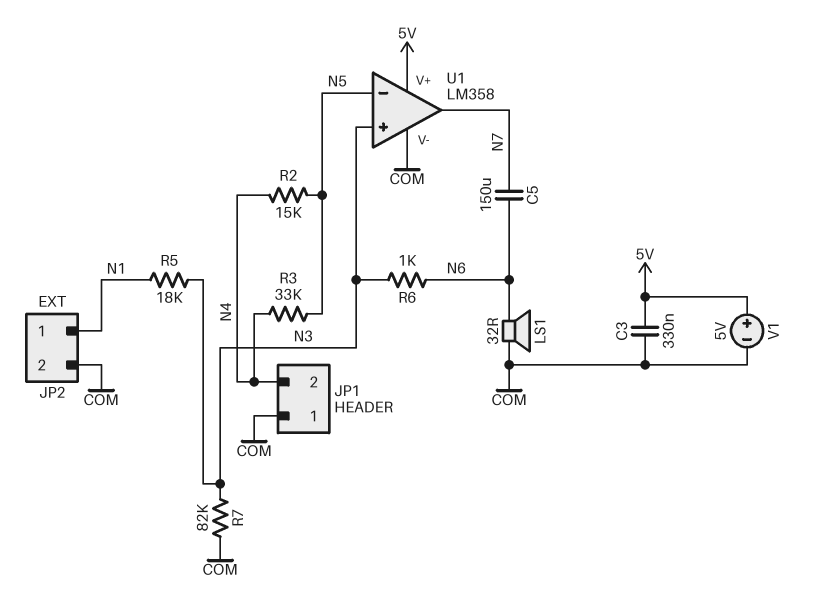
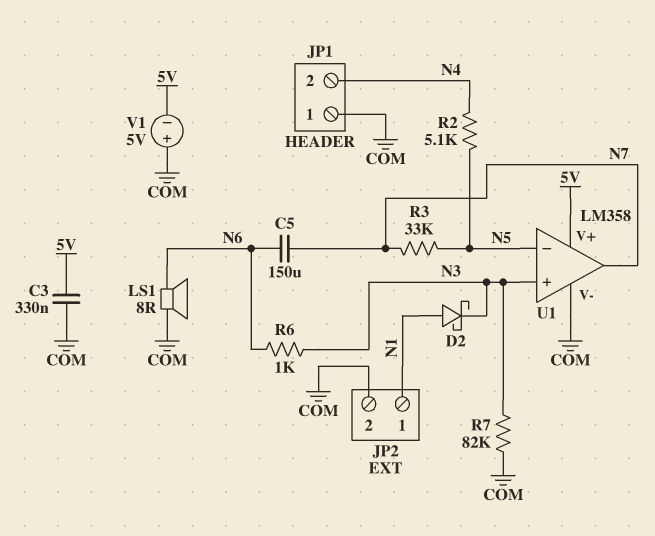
D2: none -> schottky (A N1, K N3)
LS1: speaker 32R (COM, N6) -> speaker 8R (COM, N6)
R2: 15k (N4, N5) -> 5.1k (N4, N5)
R3: 33k (N4, N5) -> 33k (N5, N7)
R5: 18k (N1, N3) -> none
V1: 5V (plus 5V, minus COM) -> 5V (plus COM, minus 5V)

